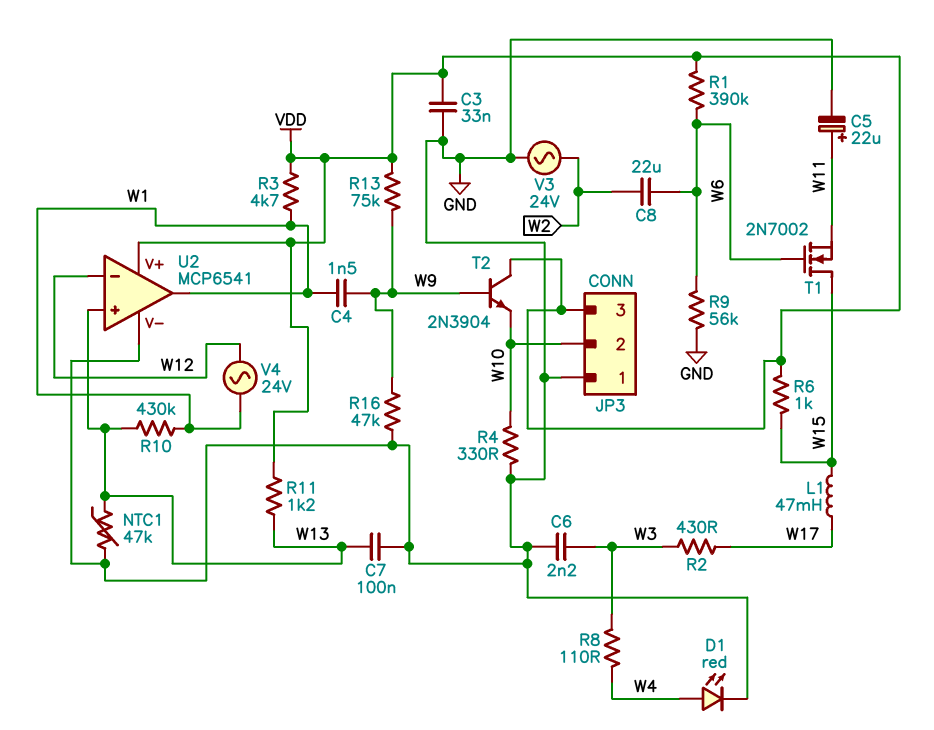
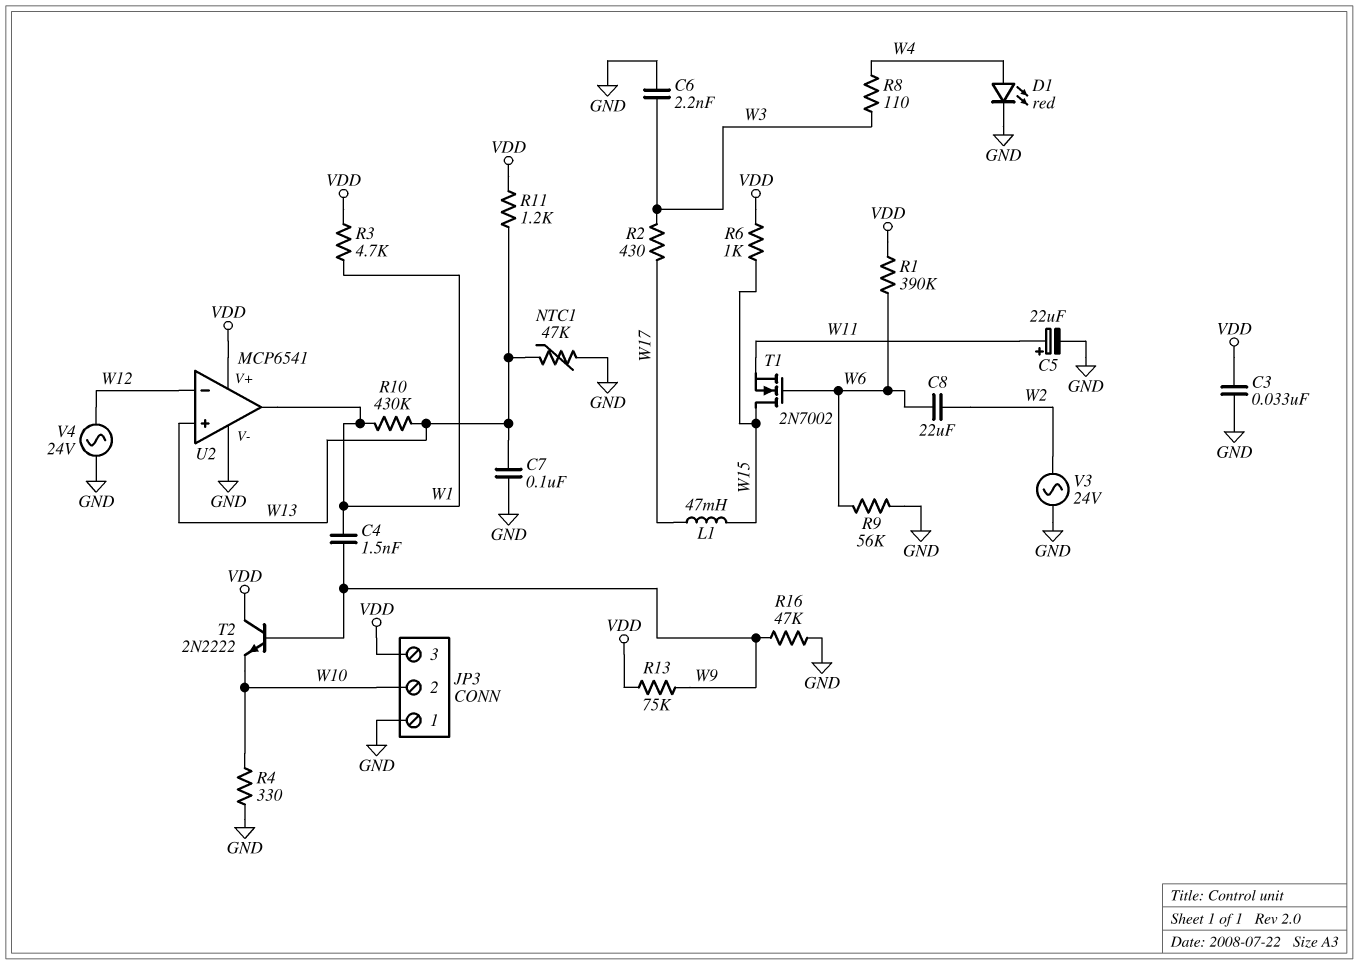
T2: NPN 2N3904 (B W9, C VDD, E W10) -> NPN 2N2222 (B W9, C VDD, E W10)
V4: AC 24V (W1, W12) -> AC 24V (GND, W12)

